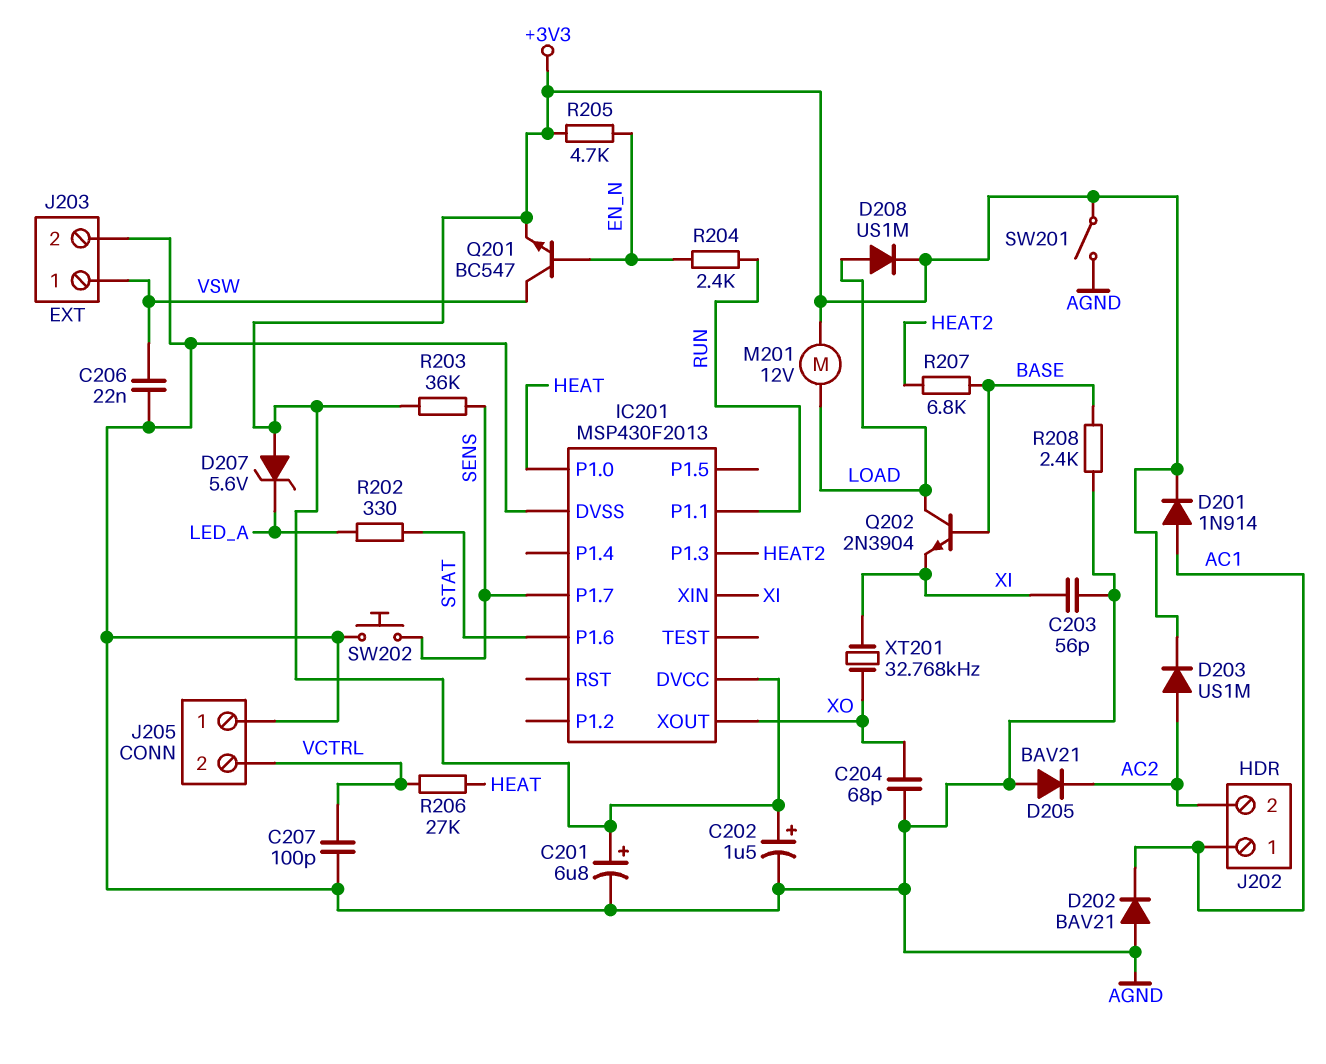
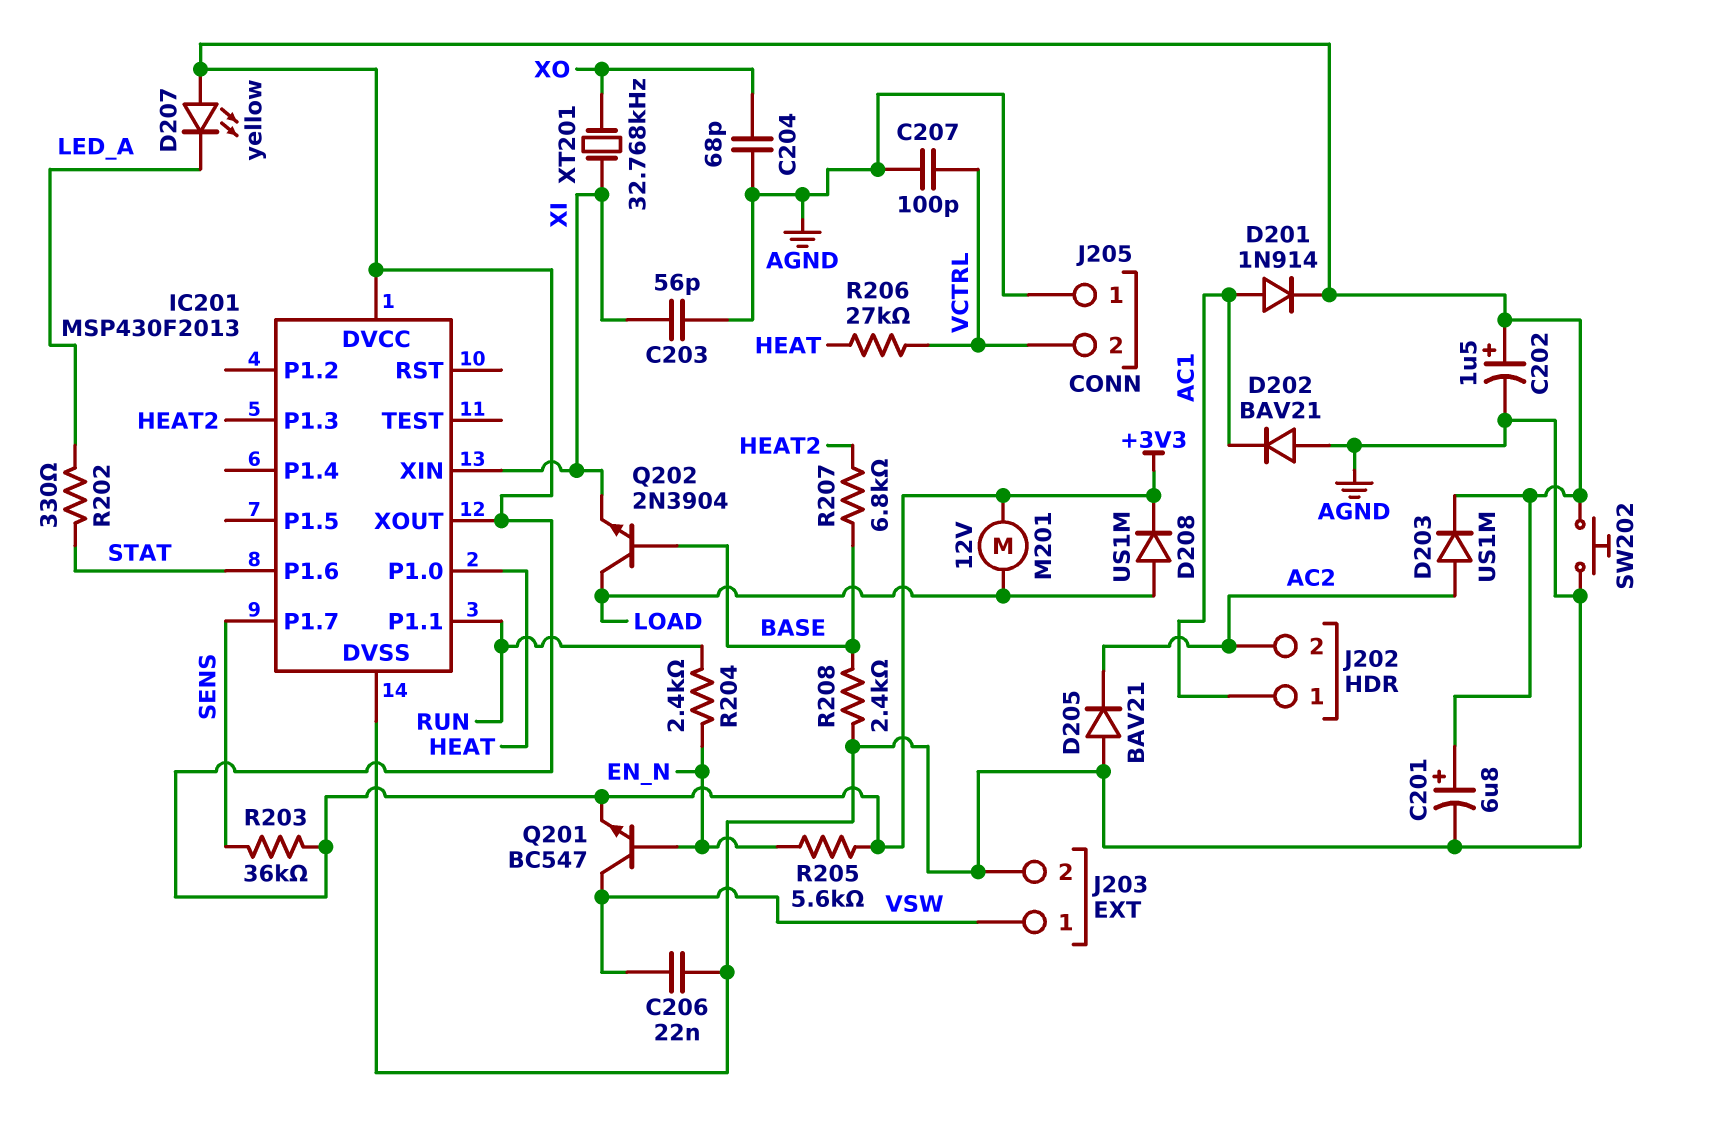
D207: zener 5.6V (A +3V3, K LED_A) -> LED yellow (A +3V3, K LED_A)
IC201 pin XOUT: XO -> +3V3
R205: 4.7k (+3V3, EN_N) -> 5.6k (+3V3, EN_N)
SW201: switch (+3V3, AGND) -> none
SW202: button (AGND, SENS) -> button (+3V3, AGND)

